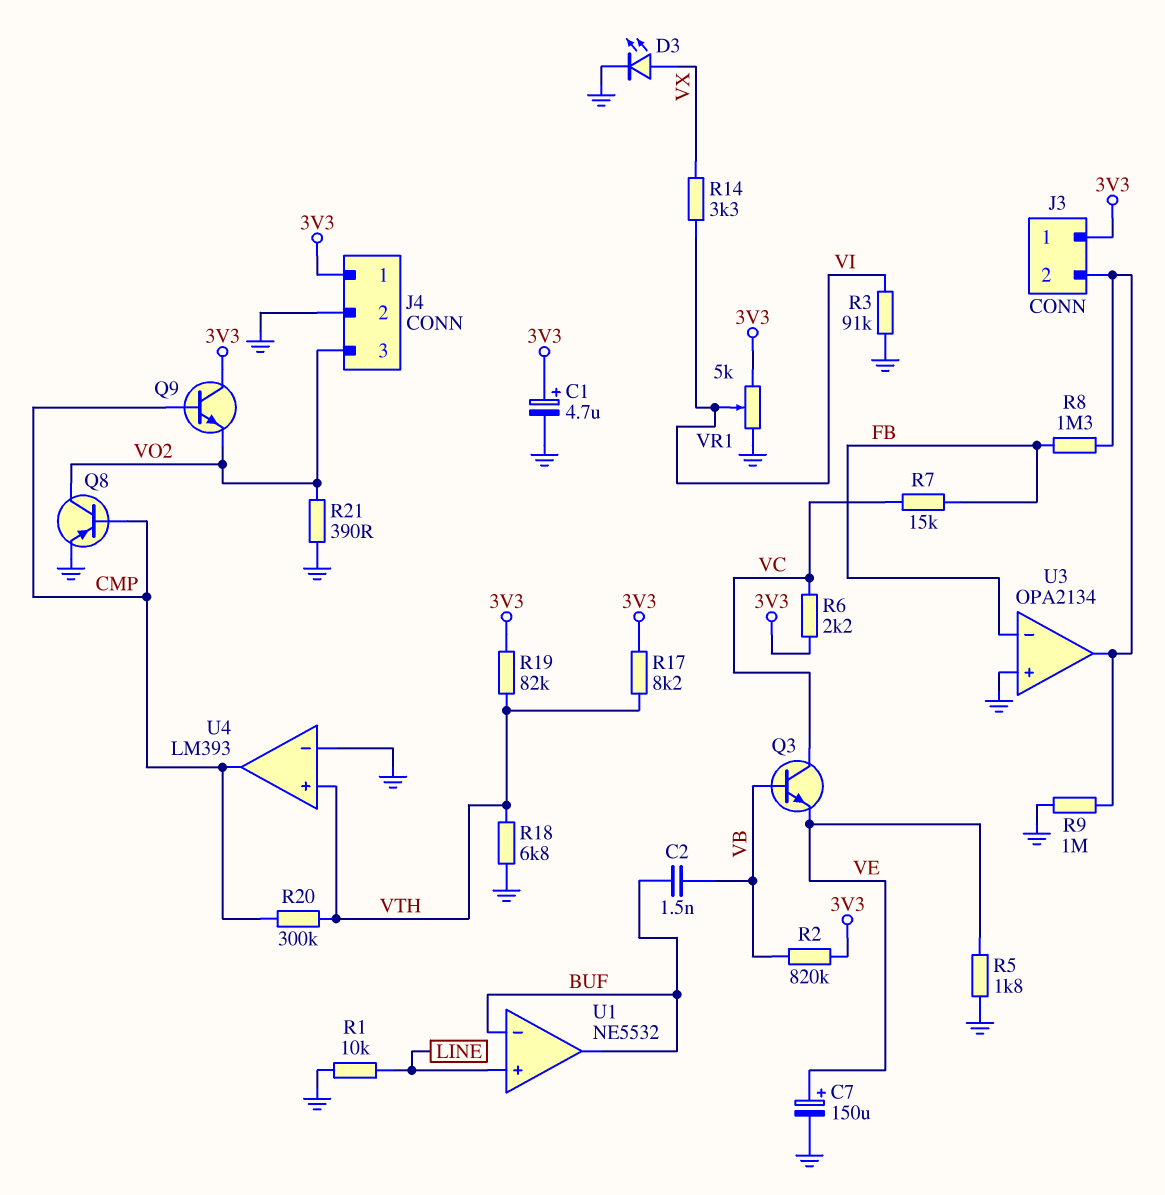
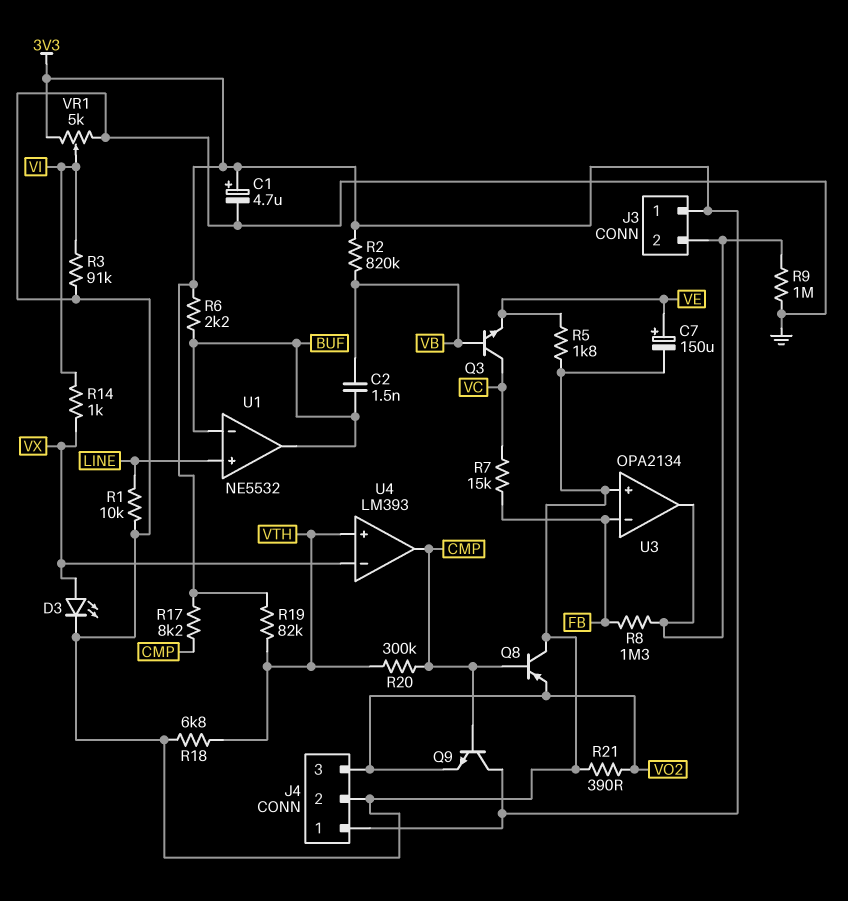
Q8: PNP (B CMP, C VO2, E GND) -> PNP (B CMP, C GND, E VO2)
R6: 2.2k (3V3, VC) -> 2.2k (3V3, BUF)
R14: 3.3k (VI, VX) -> 1k (VI, VX)
R17: 8.2k (3V3, VTH) -> 8.2k (3V3, CMP)
U4 pin in-: GND -> VX

